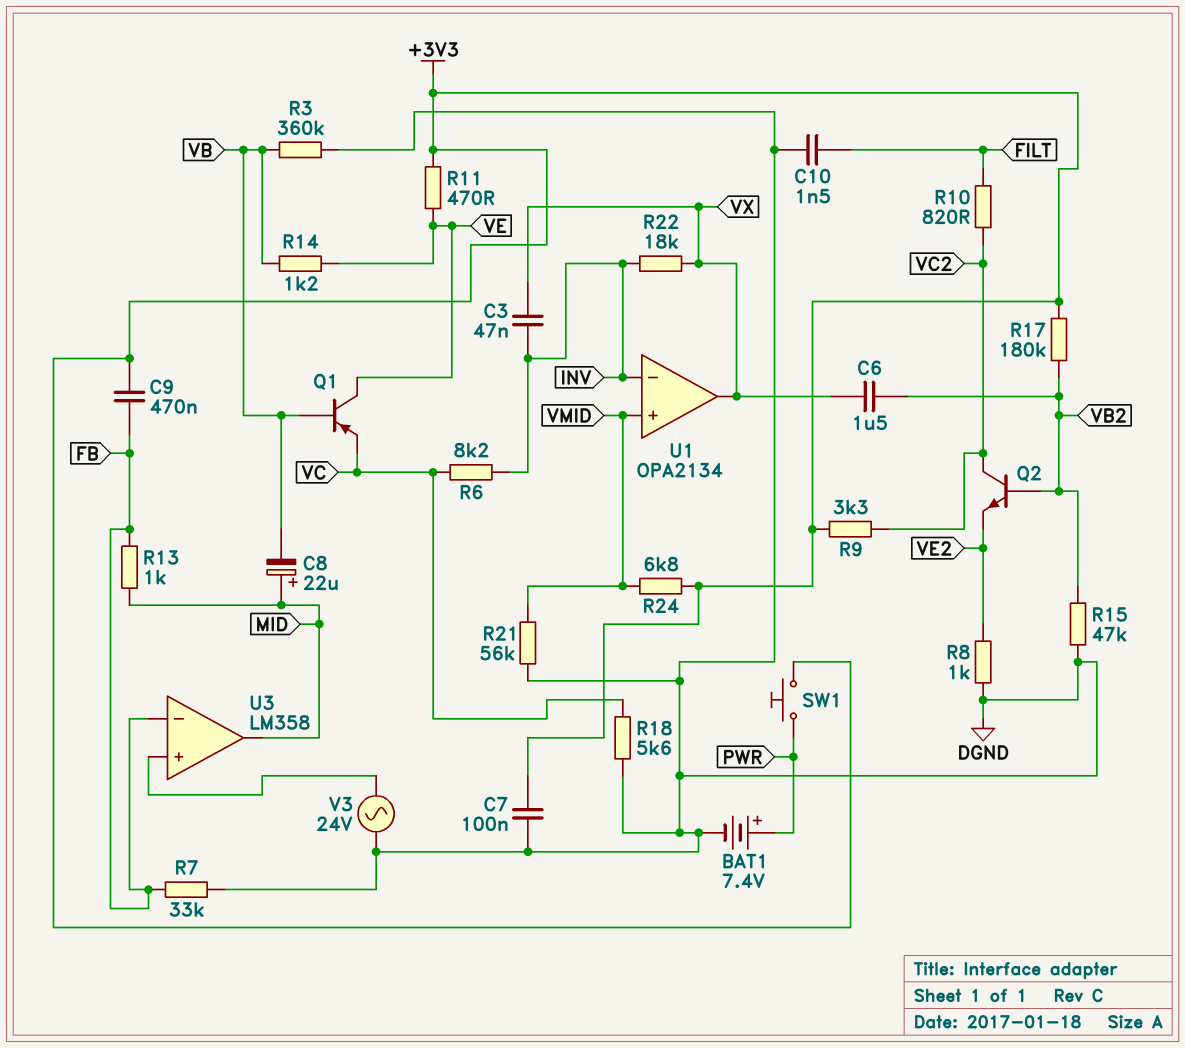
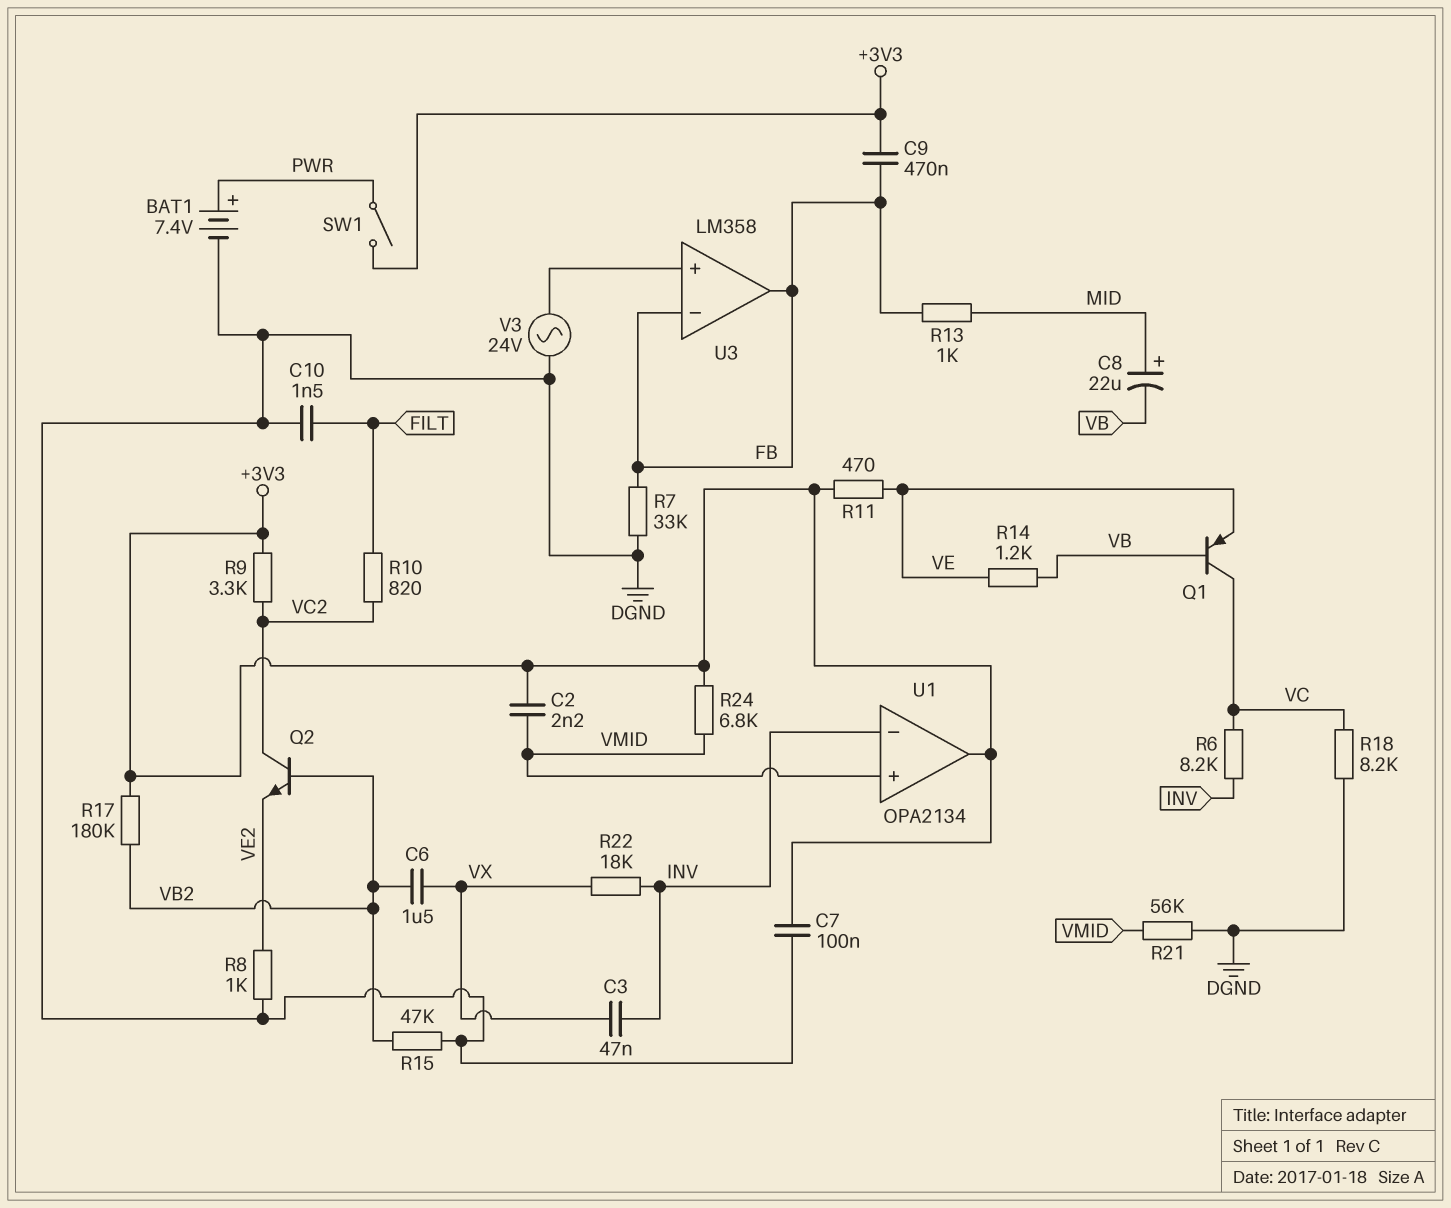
C2: none -> 2.2nF (+3V3, VMID)
Q1: PNP (B VB, C VE, E VC) -> PNP (B VB, C VC, E VE)
R3: 360k (DGND, VB) -> none
R18: 5.6k (DGND, VC) -> 8.2k (DGND, VC)
SW1: button (+3V3, PWR) -> switch (+3V3, PWR)
U1 pin out: VX -> +3V3
U3 pin out: MID -> FB

